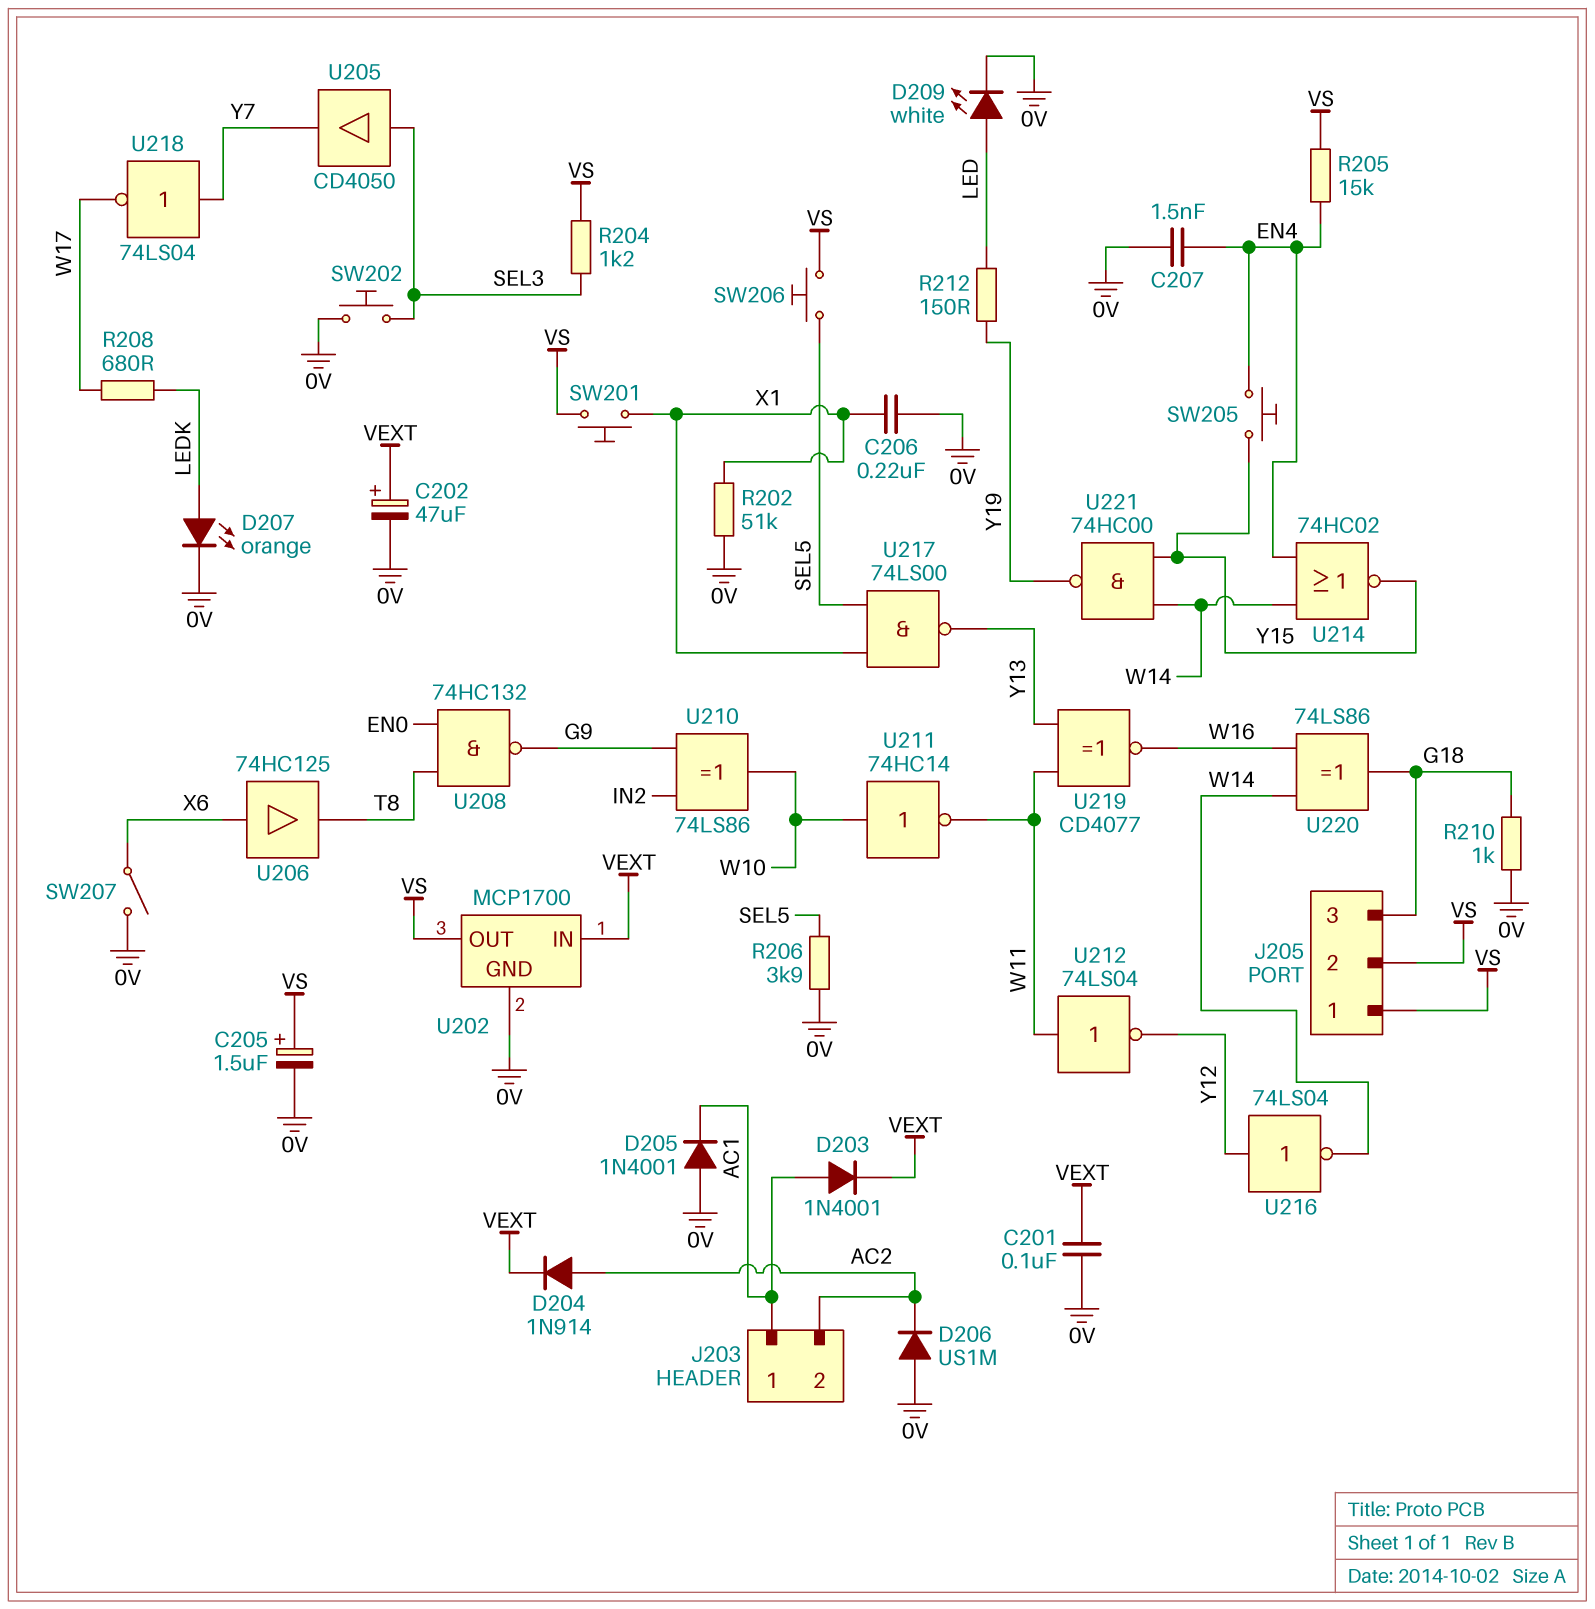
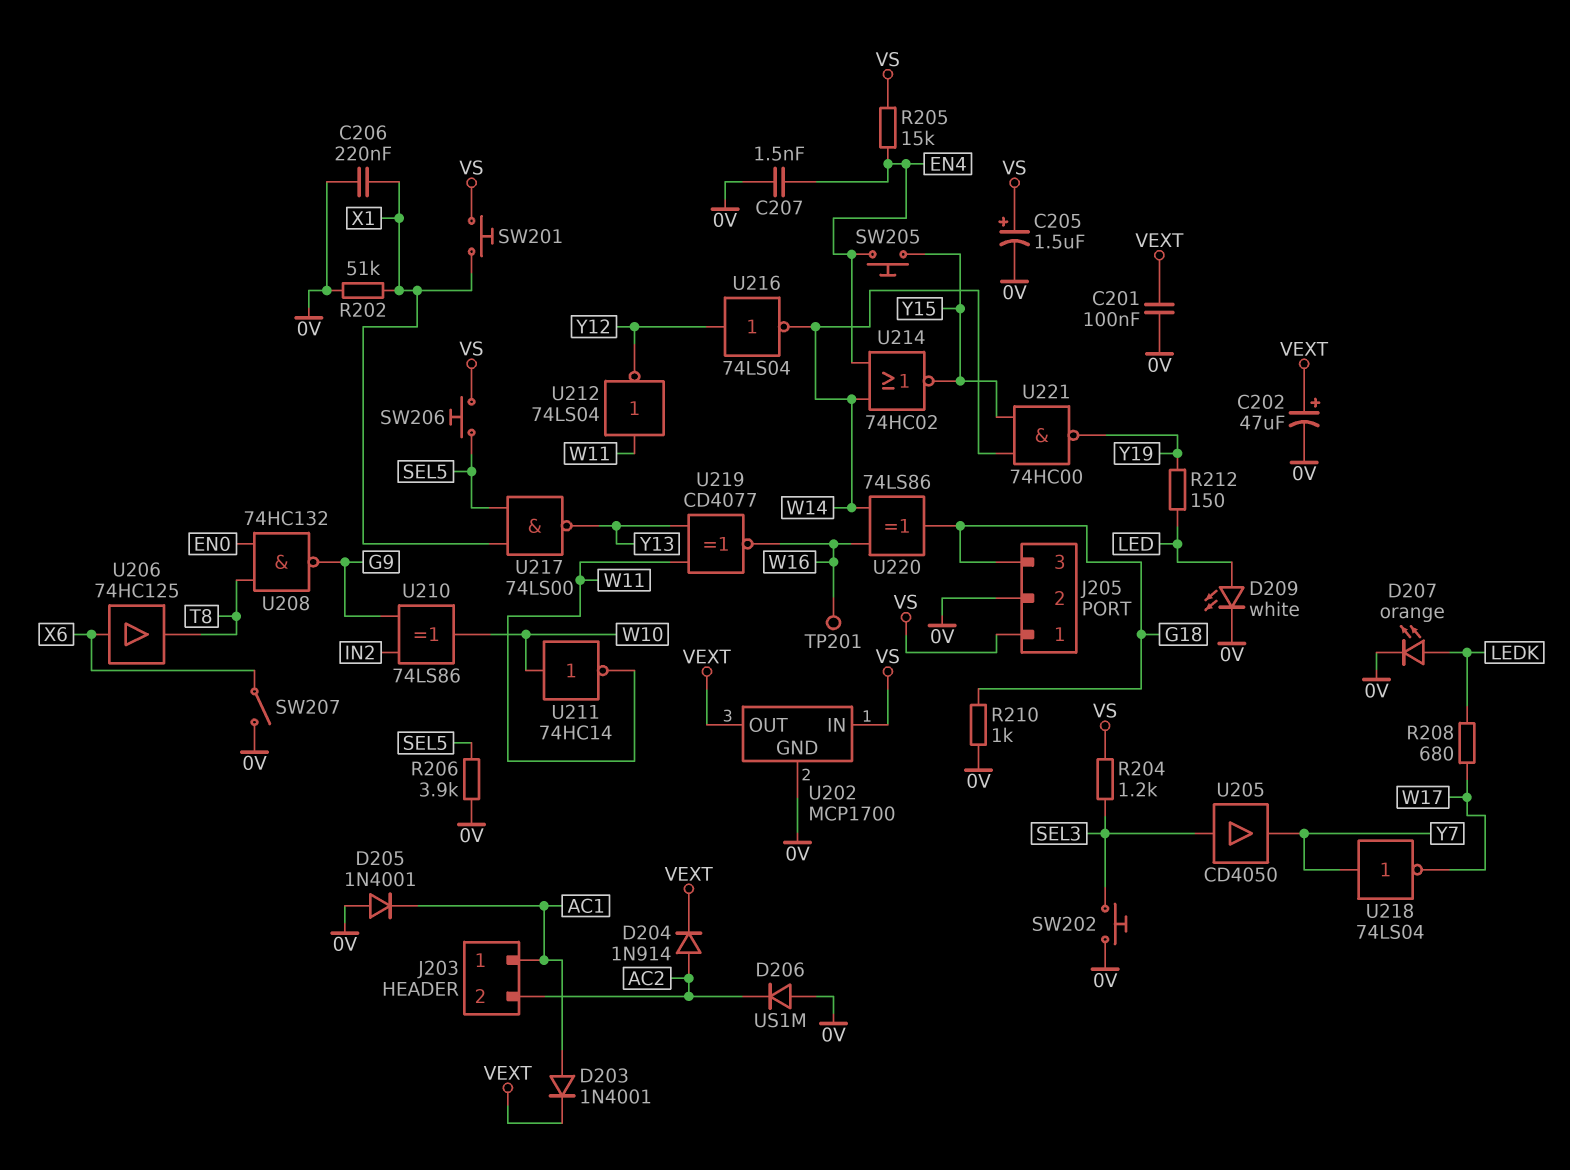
J205 pin 2: VS -> 0V
TP201: none -> test point (W16)
U202 pin IN: VEXT -> VS
U202 pin OUT: VS -> VEXT

